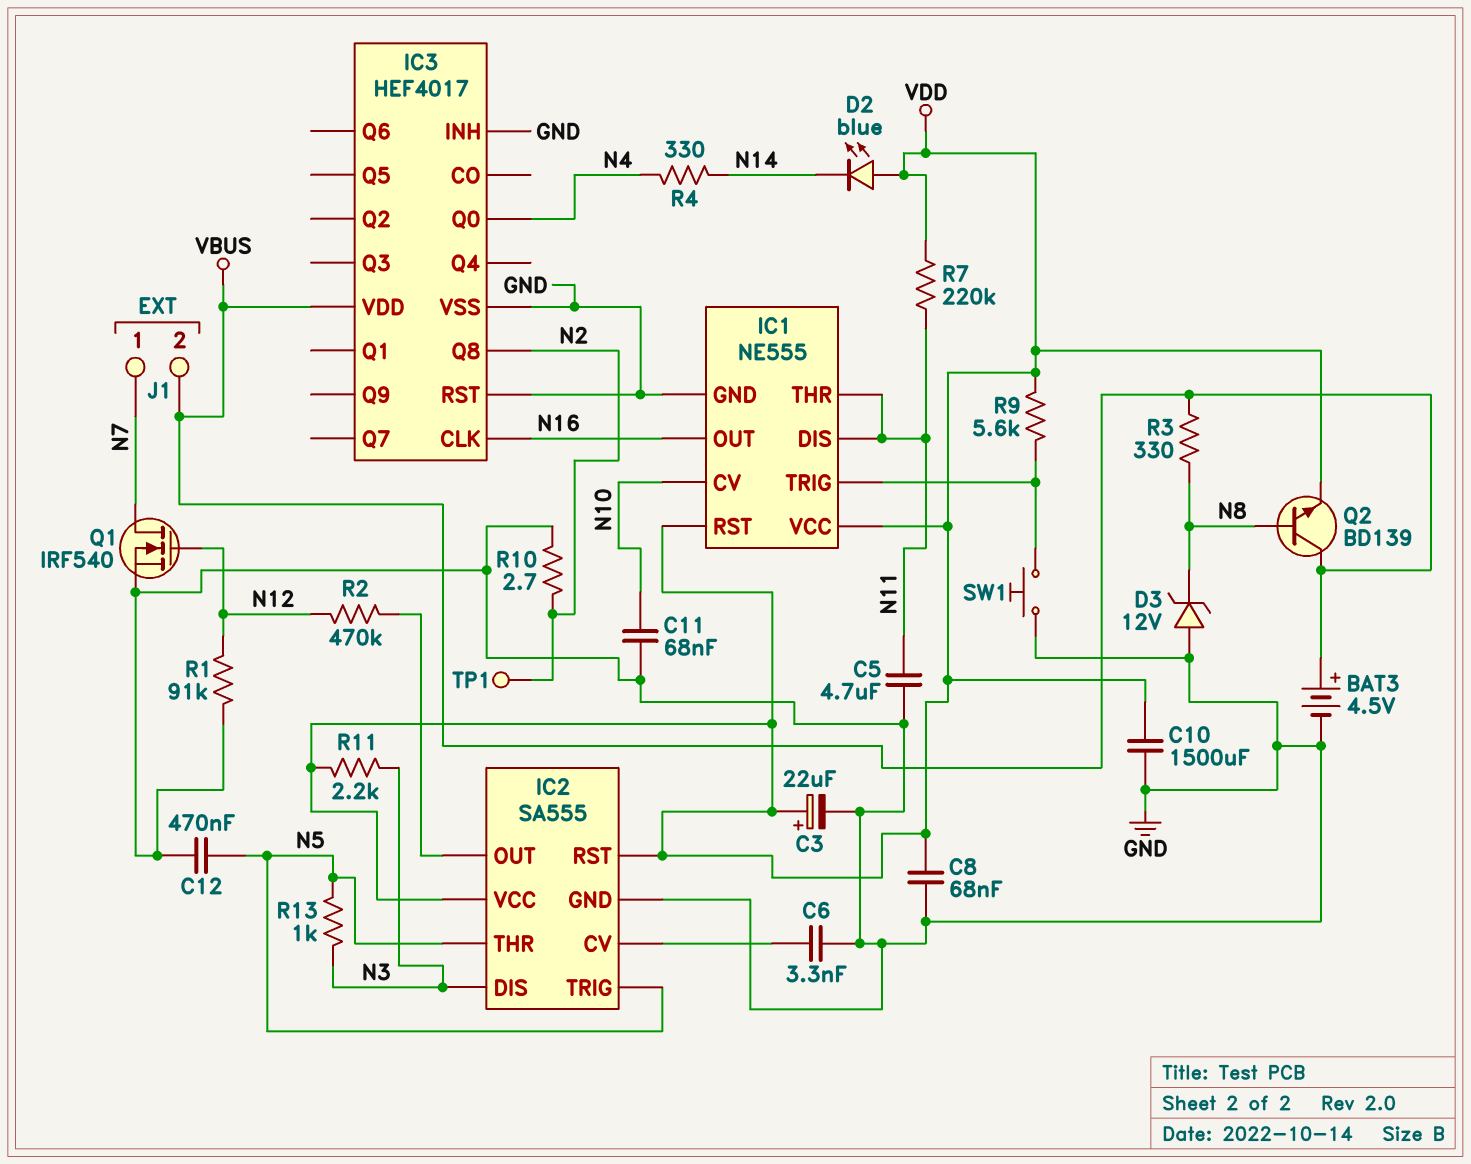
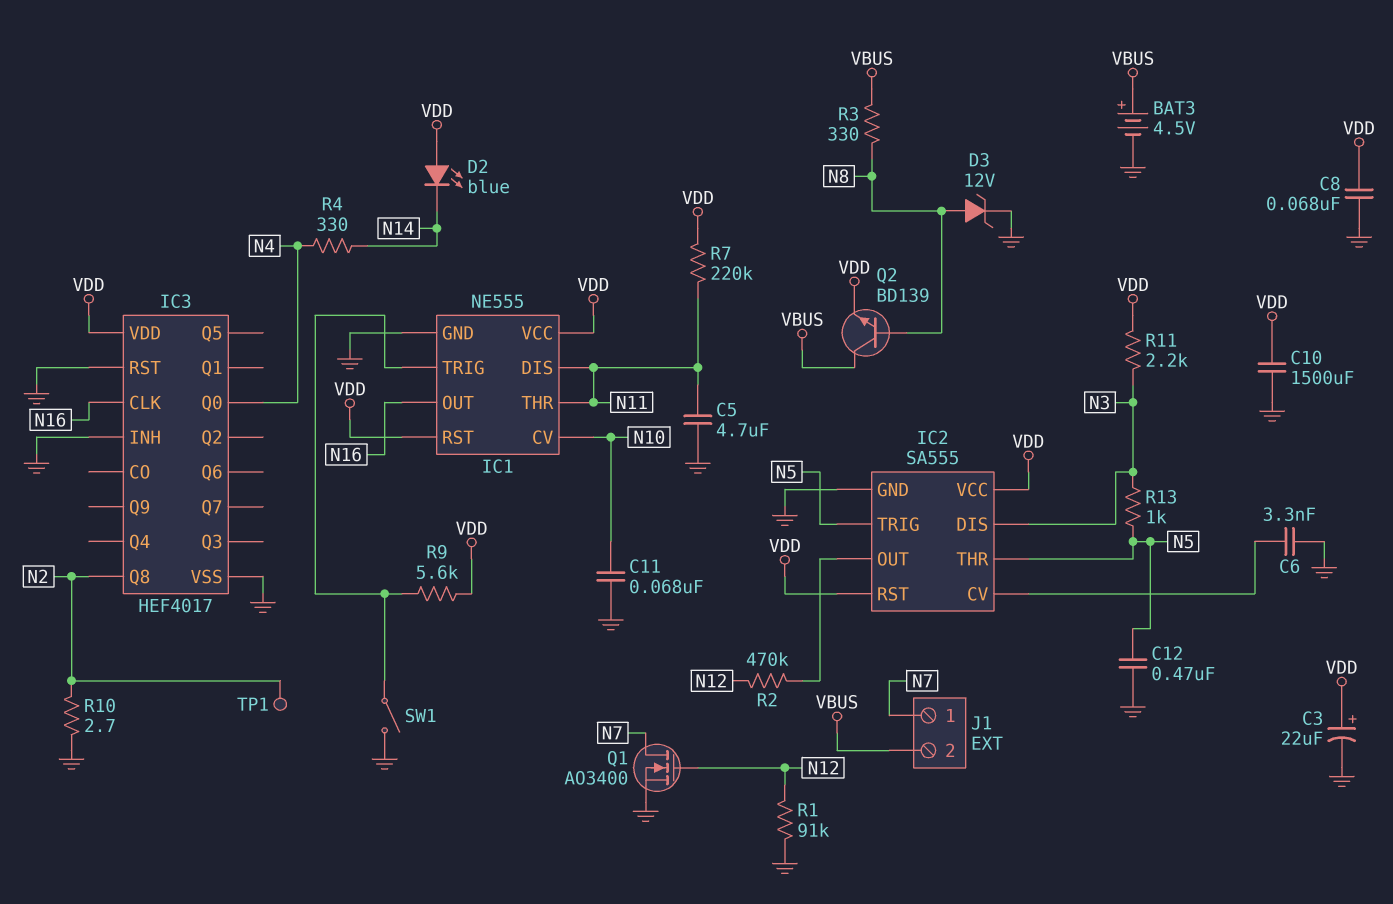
D3: zener 12V (A GND, K N8) -> zener 12V (A N8, K GND)
IC3 pin VDD: VBUS -> VDD
Q1: NMOS IRF540 (G N12, D N7, S GND) -> NMOS AO3400 (G N12, D N7, S GND)
SW1: button (GND, IC1/TRIG) -> switch (GND, IC1/TRIG)

